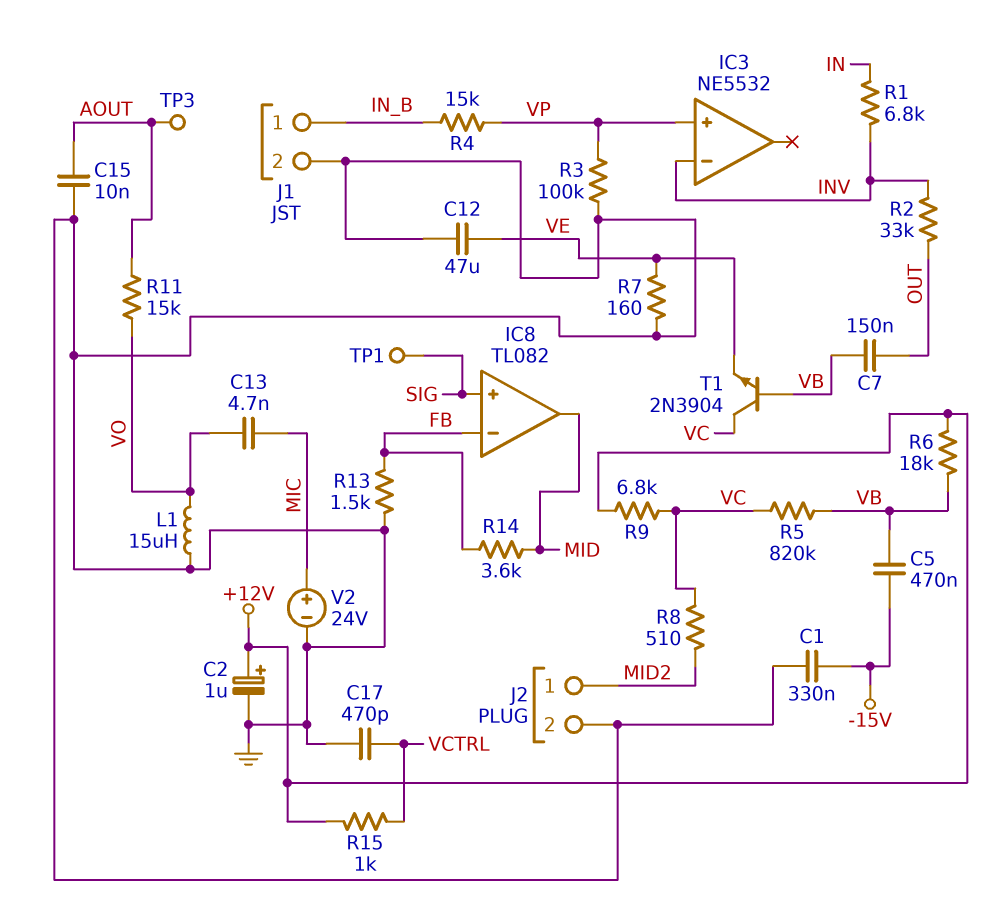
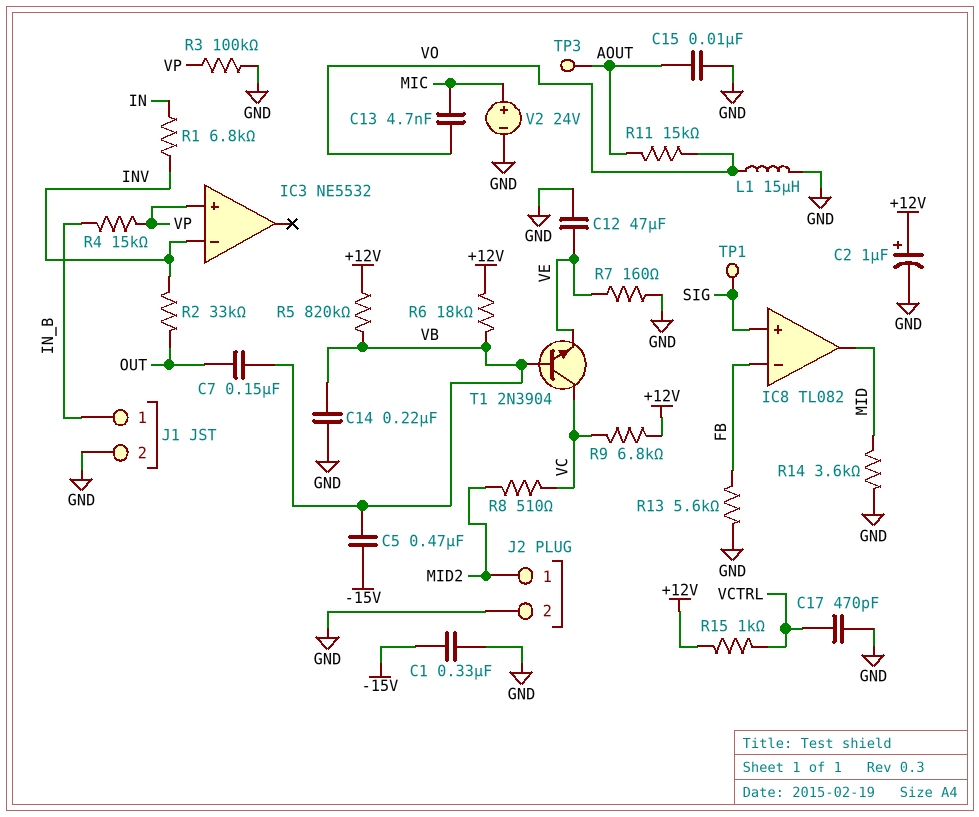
C14: none -> 220nF (GND, VB)
R5: 820k (VB, VC) -> 820k (+12V, VB)
R13: 1.5k (FB, GND) -> 5.6k (FB, GND)
R14: 3.6k (FB, MID) -> 3.6k (GND, MID)

